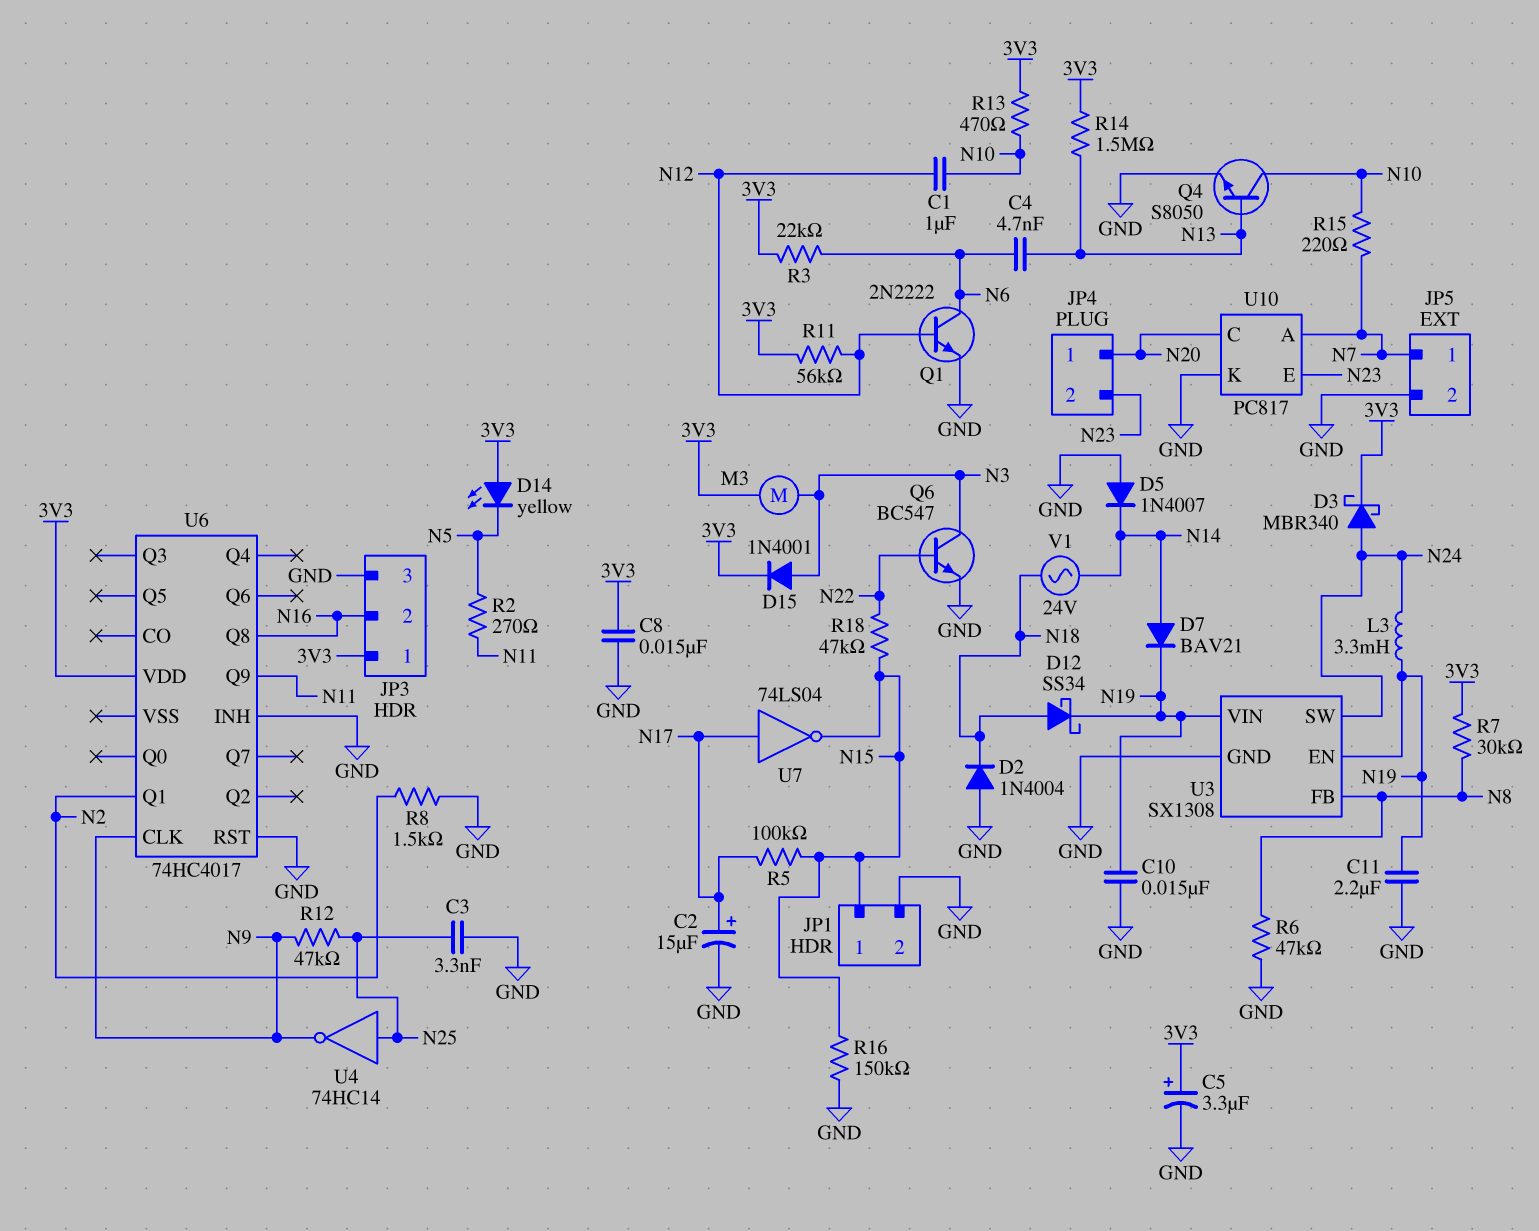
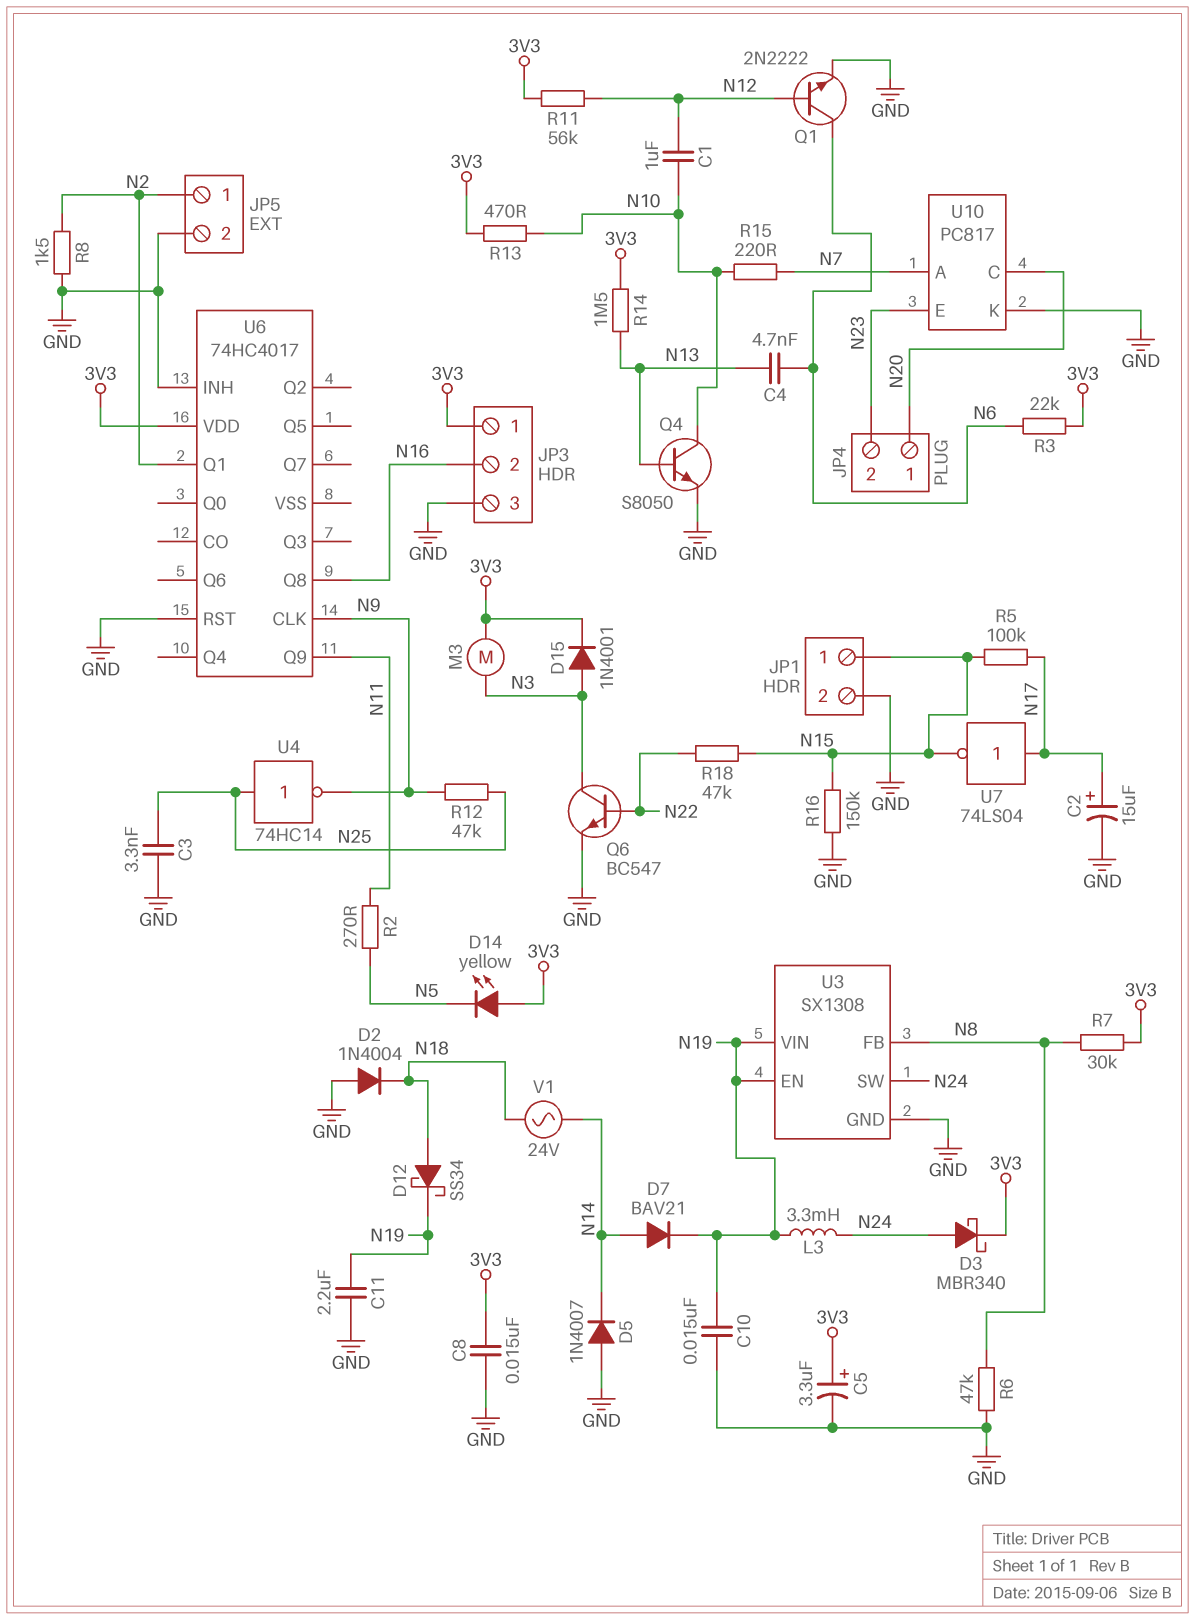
JP5 pin 1: N7 -> N2

